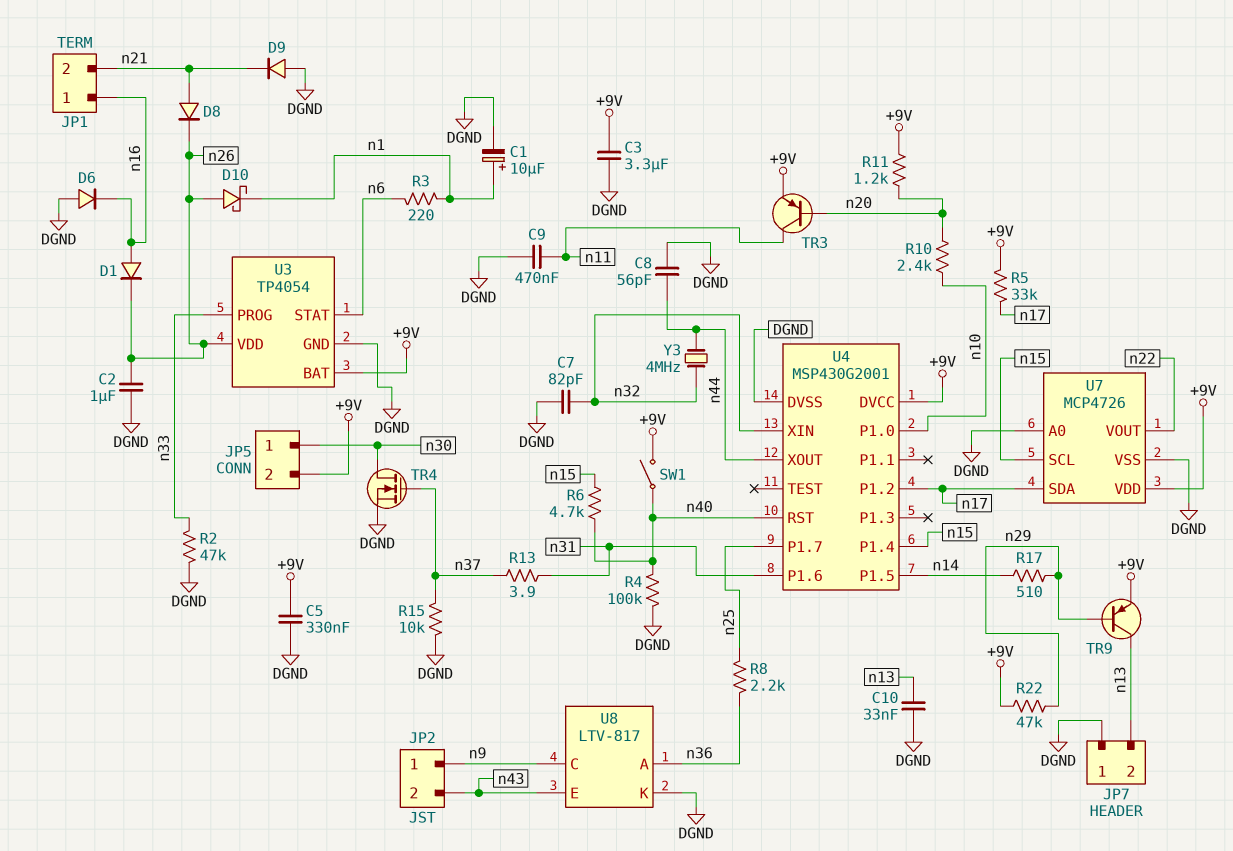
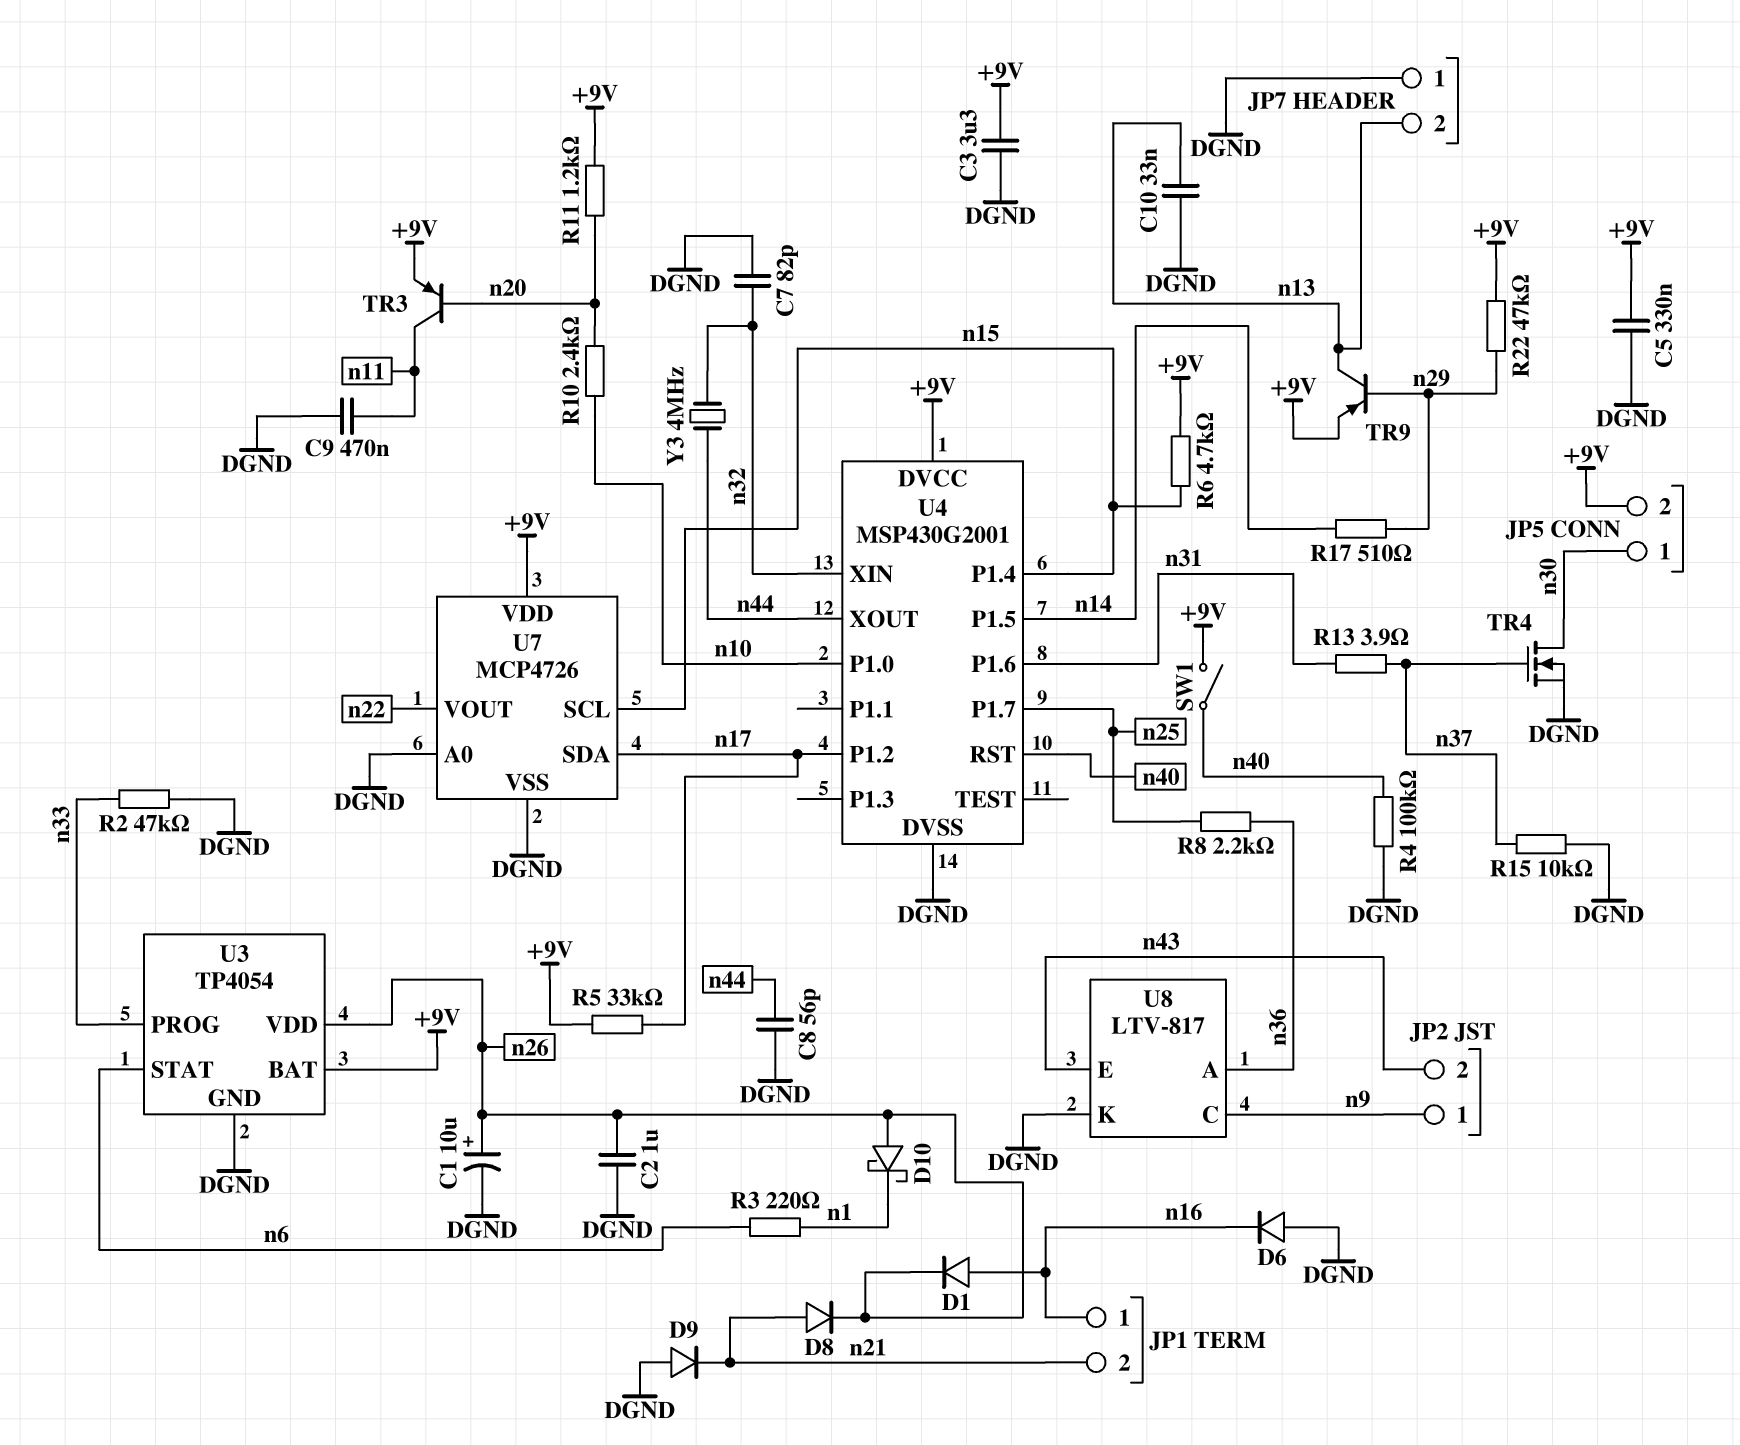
C1: 10uF (plus n1, minus DGND) -> 10uF (plus n26, minus DGND)
R6: 4.7k (n15, n40) -> 4.7k (+9V, n15)

